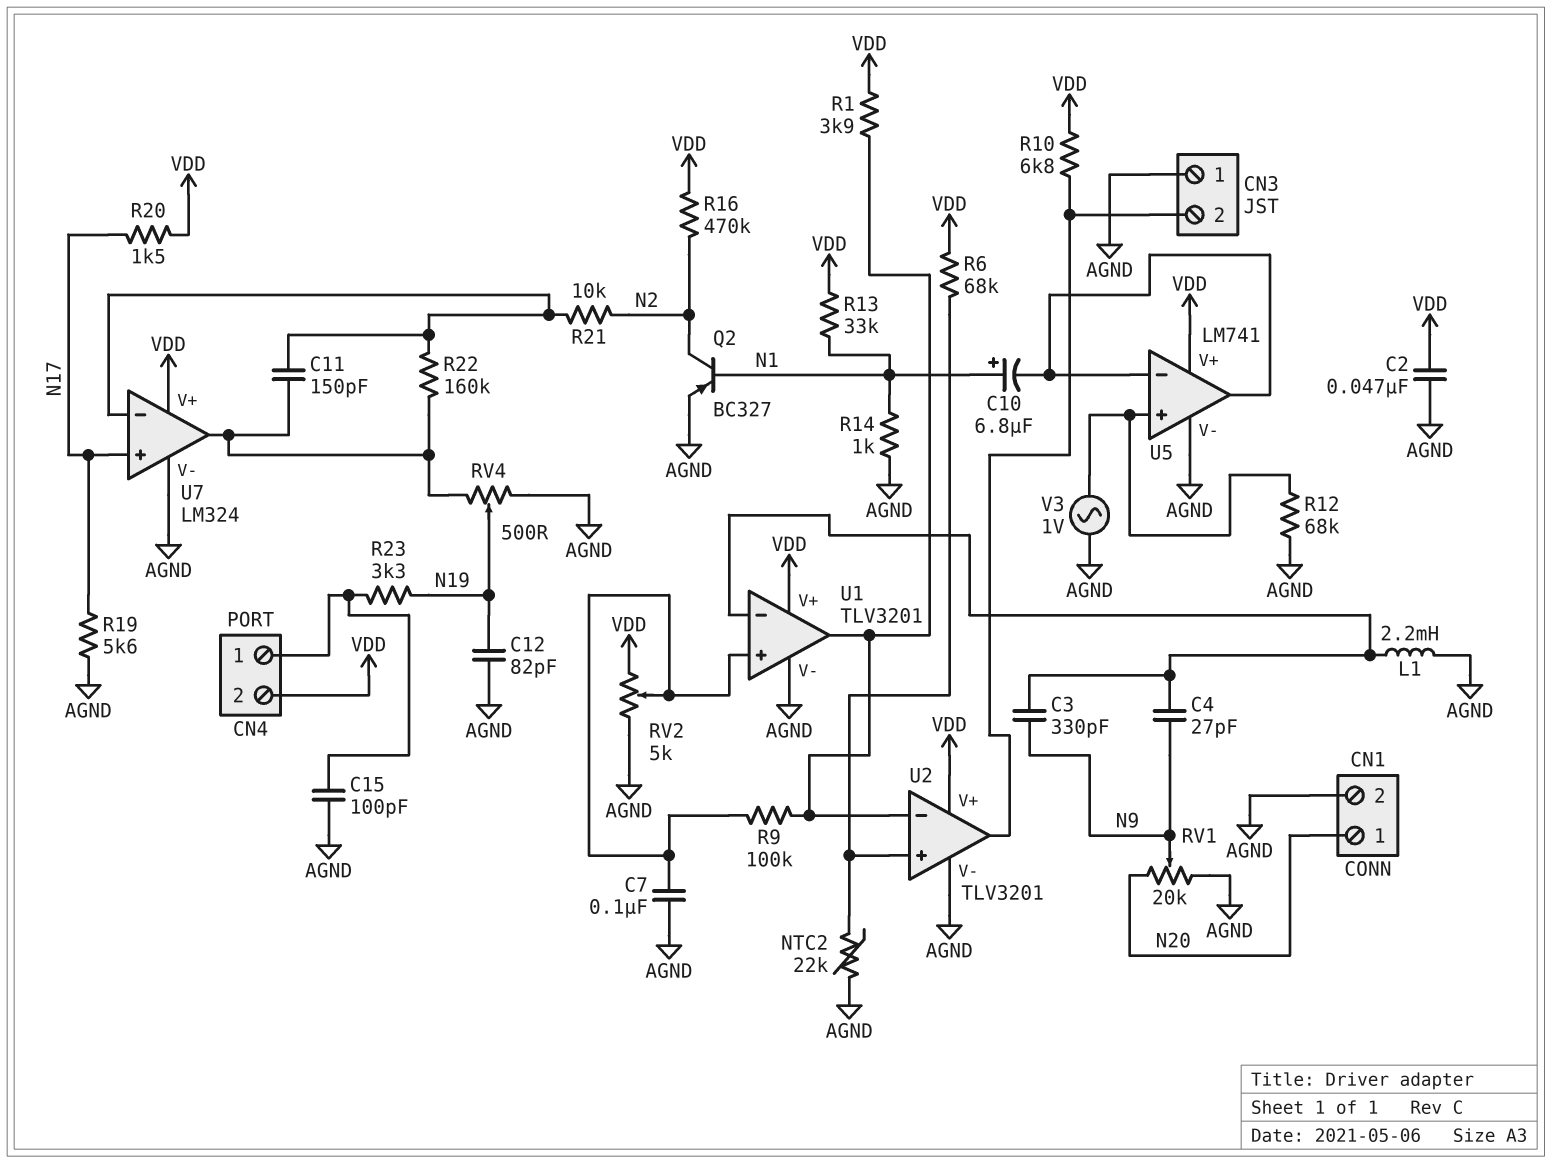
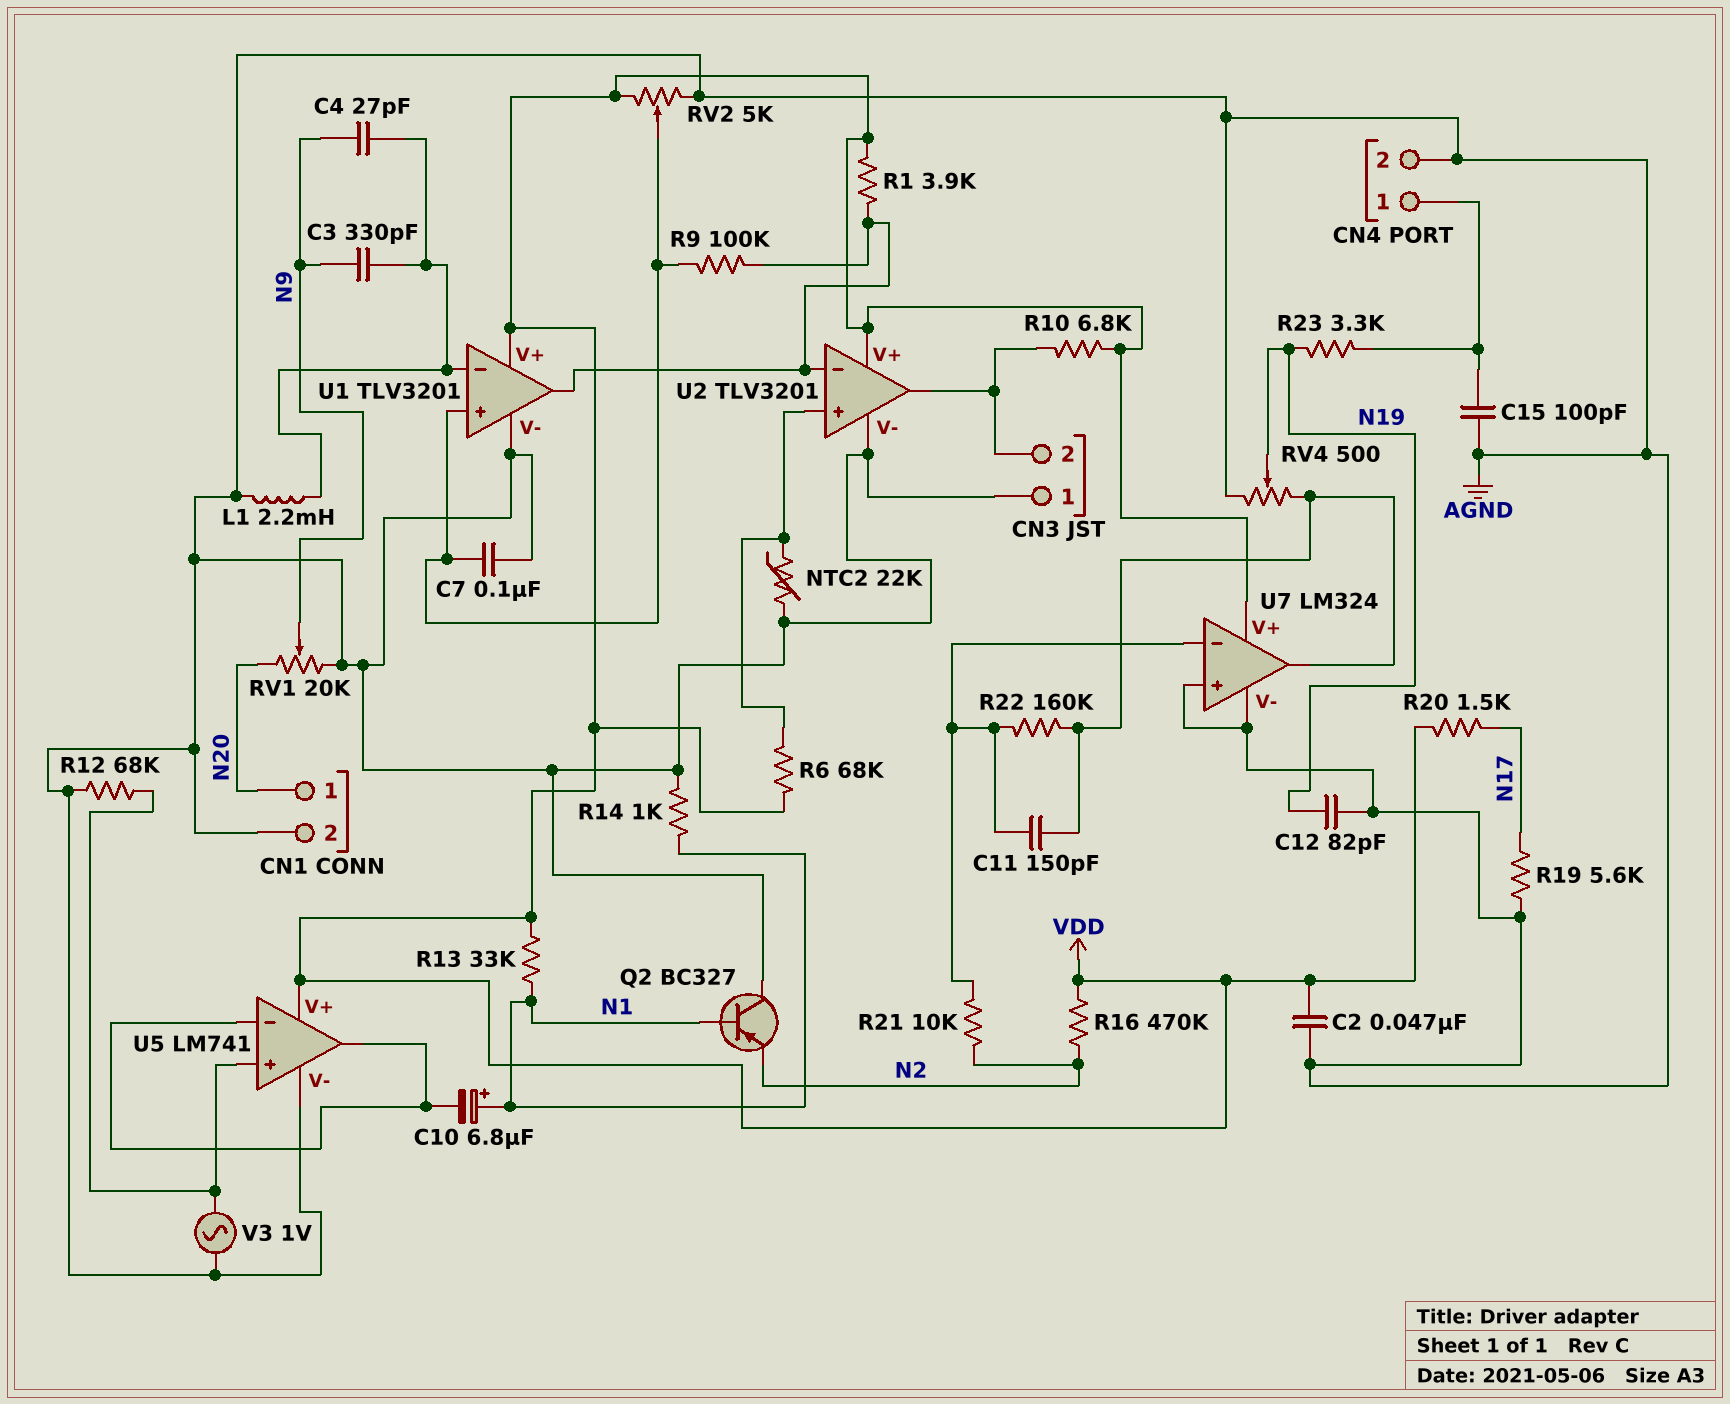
CN4 pin 2: VDD -> AGND
Q2: PNP BC327 (B N1, C N2, E AGND) -> PNP BC327 (B N1, C AGND, E N2)
U7 pin in+: N17 -> AGND

